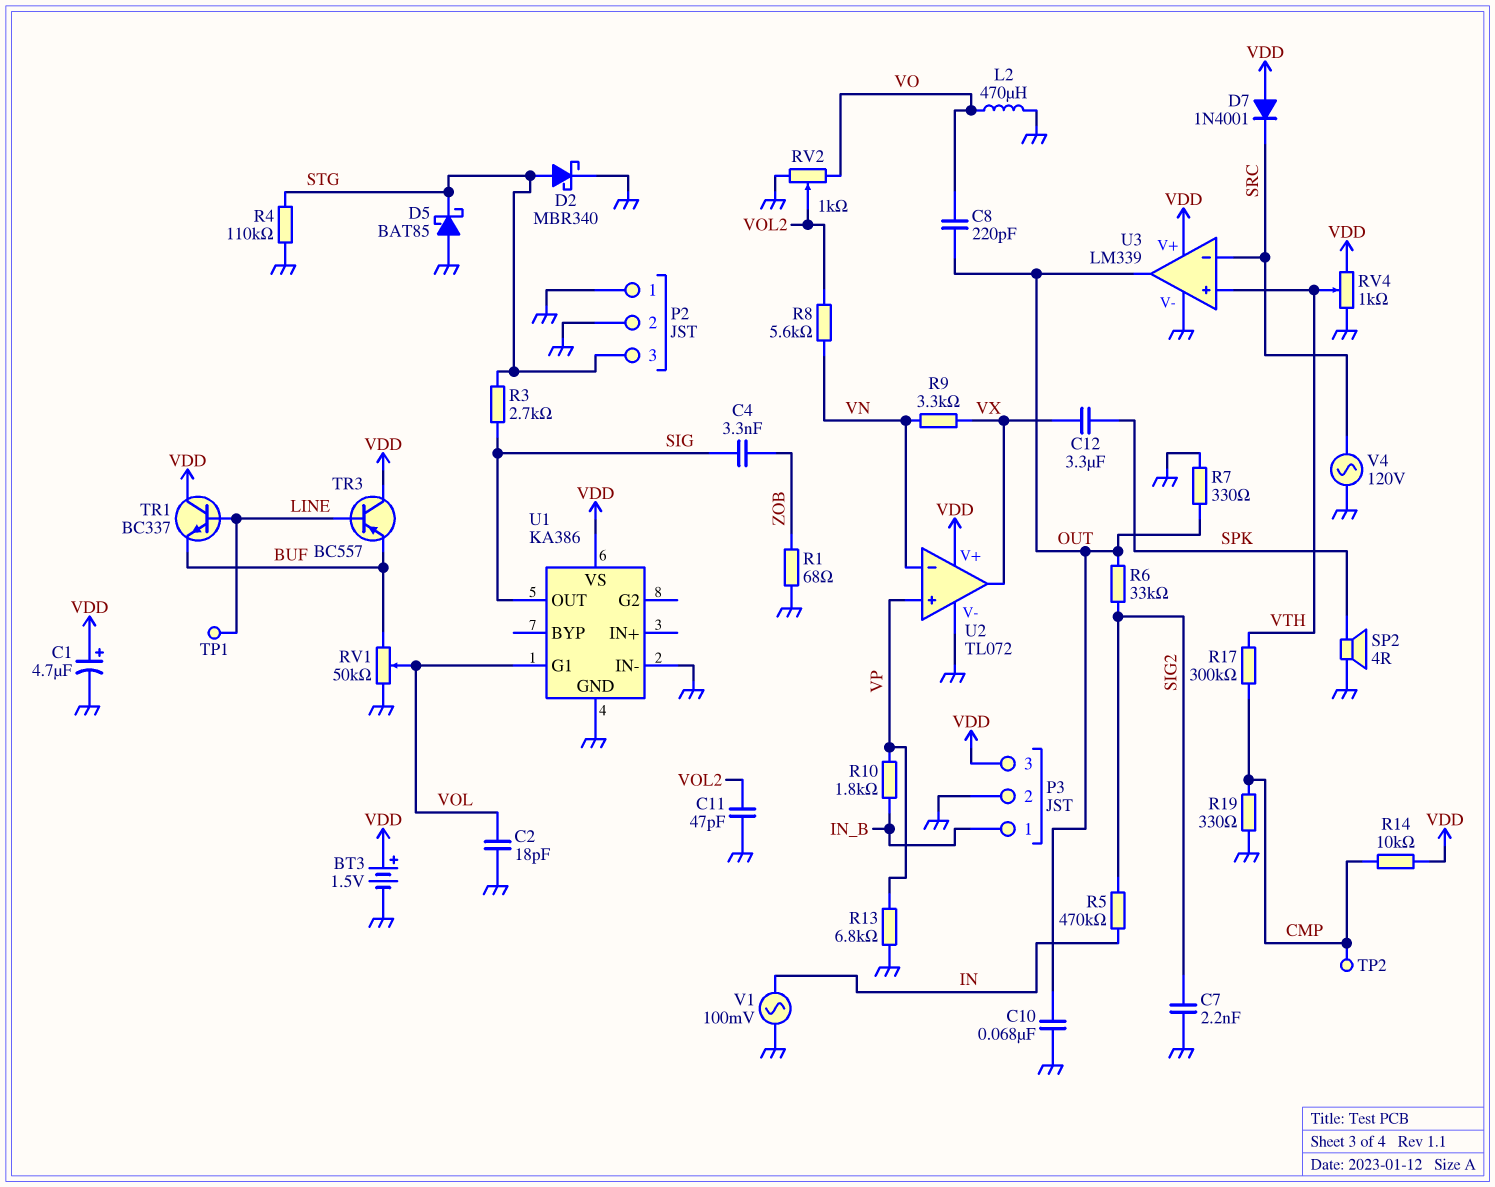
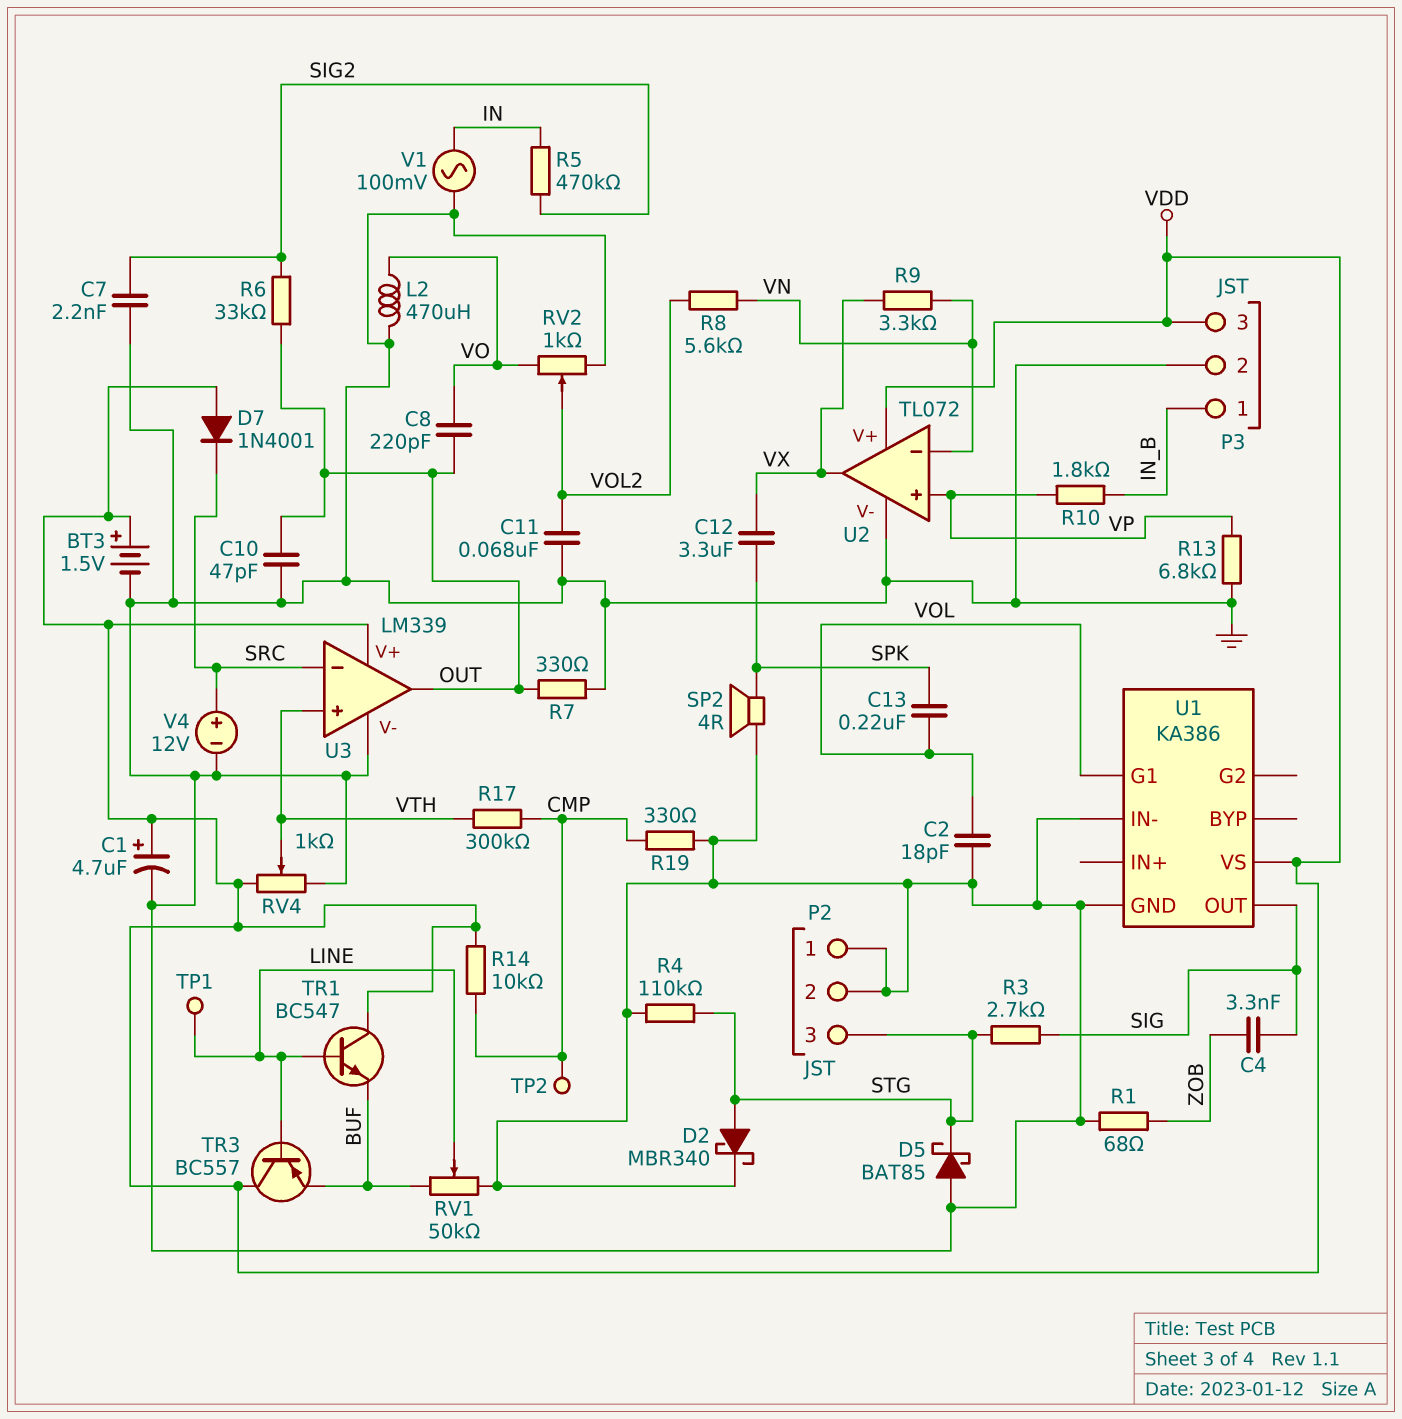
C10: 68nF (GND, OUT) -> 47pF (GND, OUT)
C11: 47pF (GND, VOL2) -> 68nF (GND, VOL2)
C13: none -> 220nF (SPK, VOL)
RV1: 50k (BUF, GND, wiper VOL) -> 50k (BUF, GND, wiper LINE)
TR1: NPN BC337 (B LINE, C VDD, E BUF) -> NPN BC547 (B LINE, C VDD, E BUF)
V4: AC 120V (GND, SRC) -> 12V (plus SRC, minus GND)

